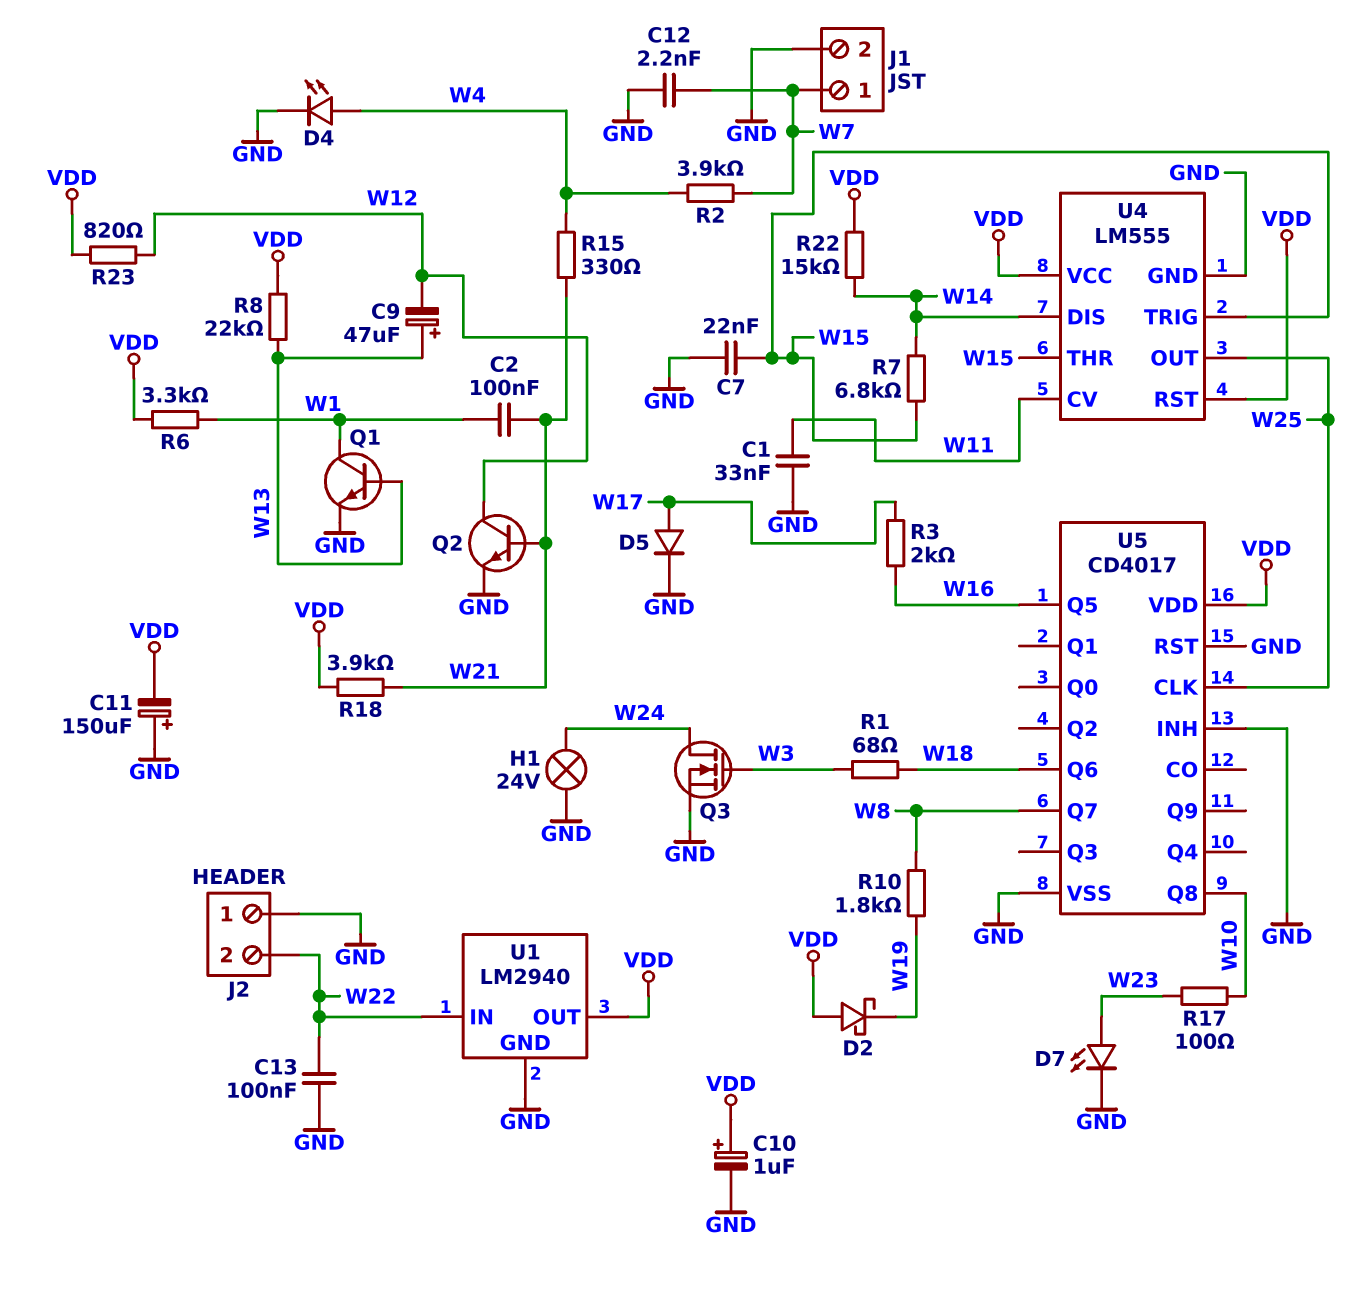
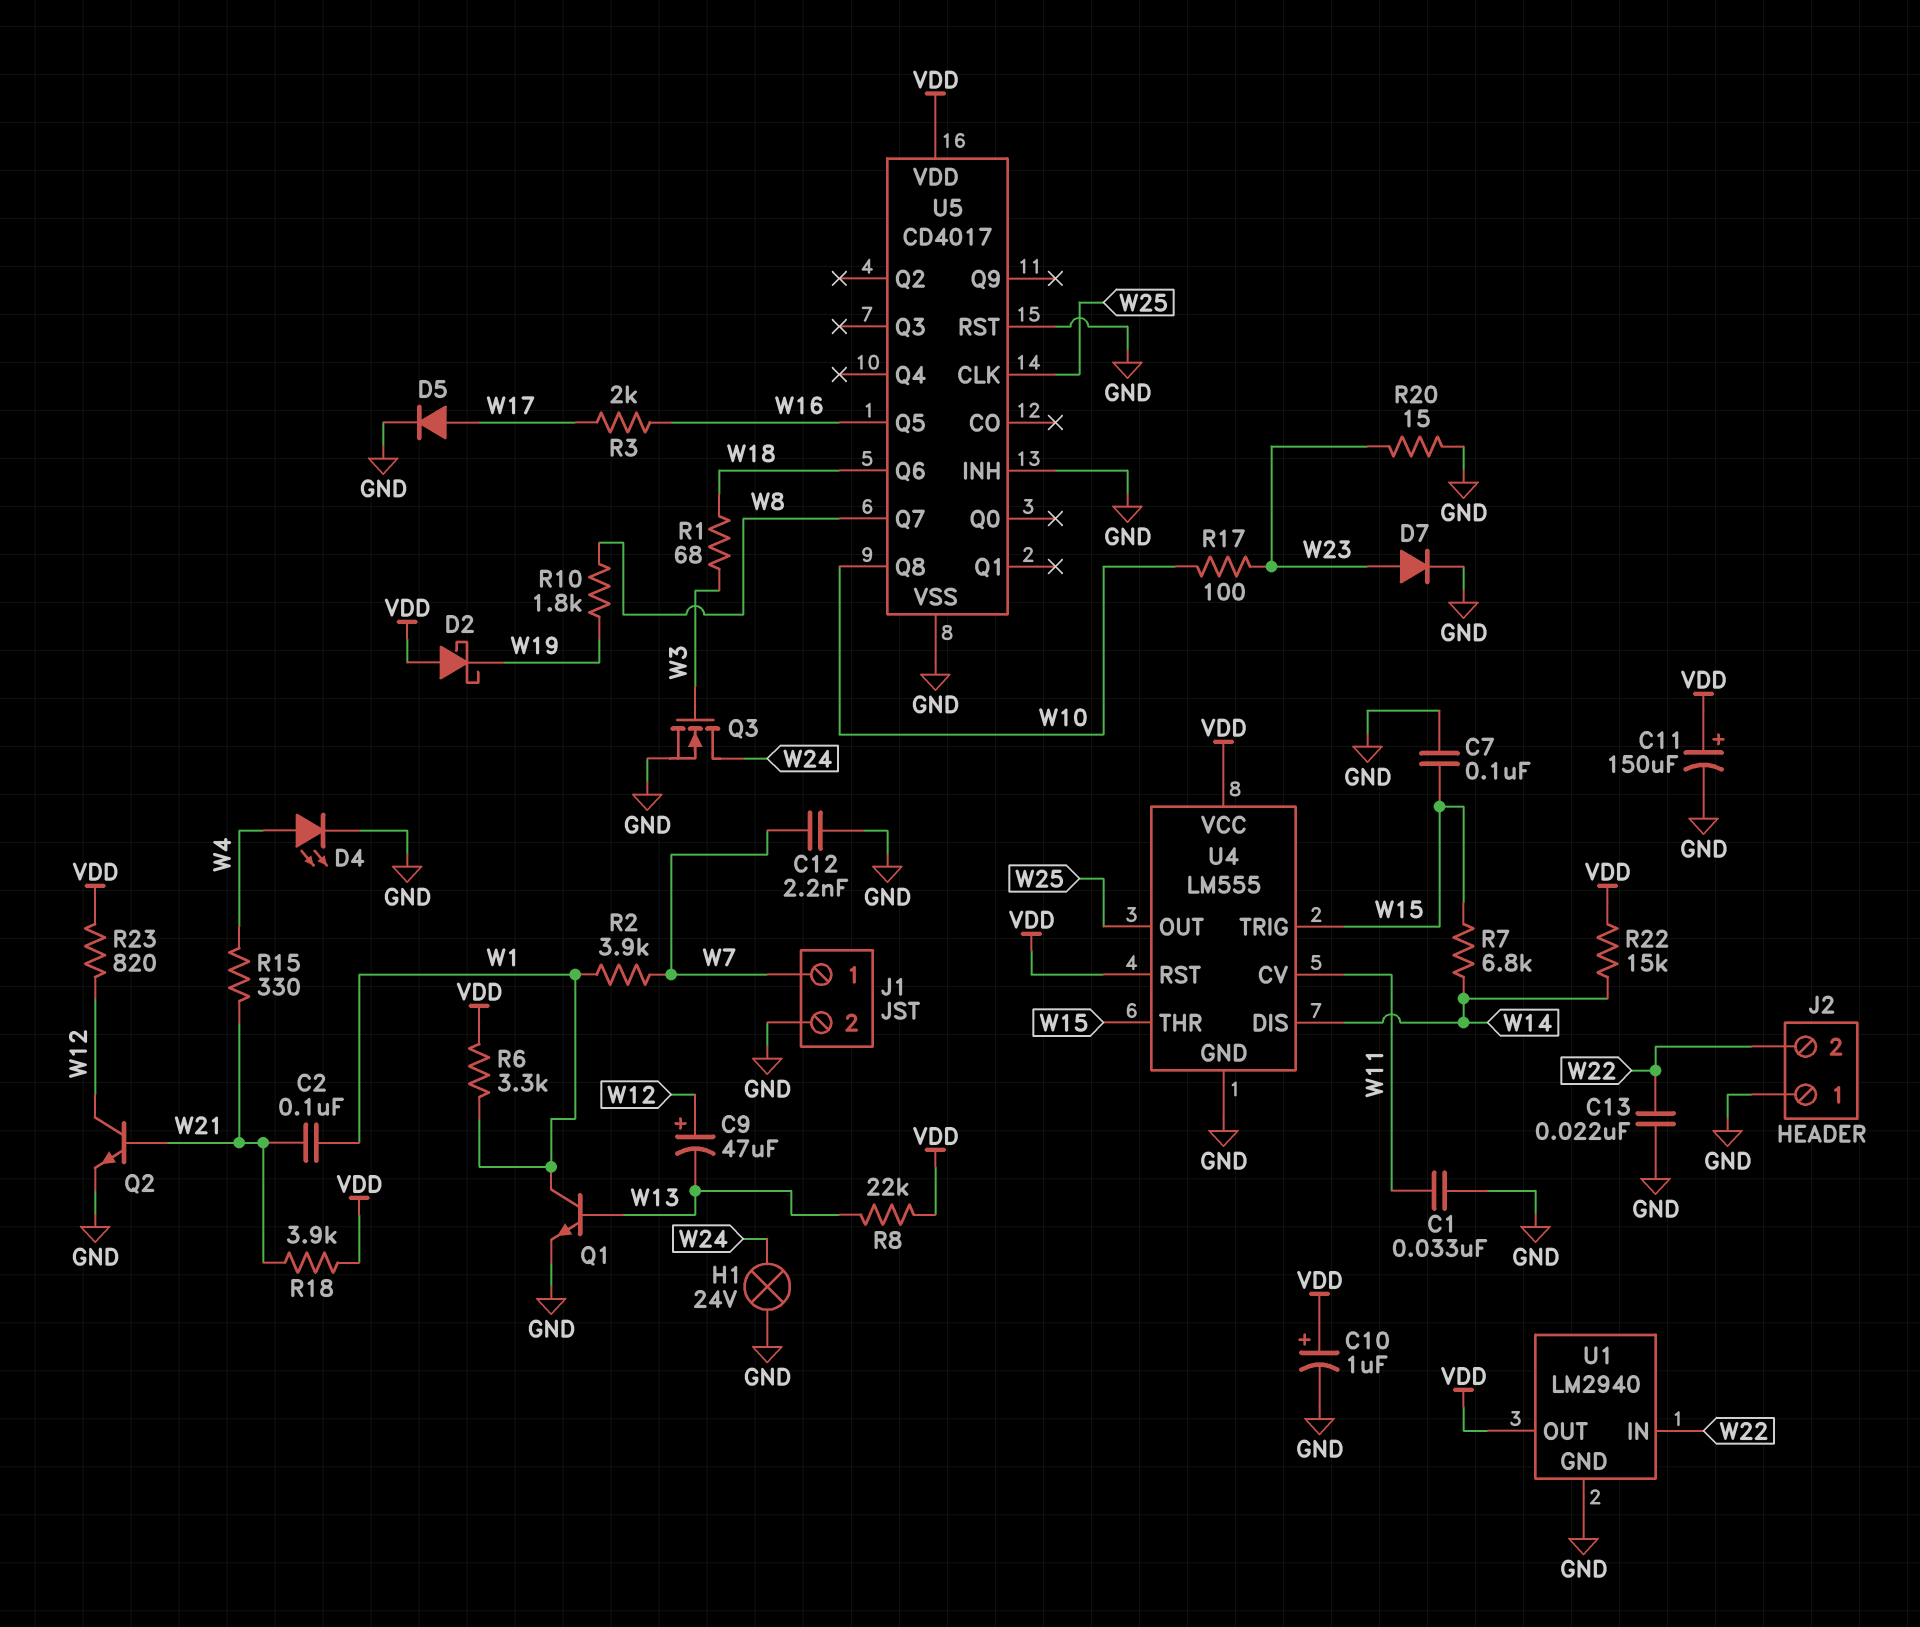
C7: 22nF (GND, W15) -> 100nF (GND, W15)
C9: 47uF (plus W13, minus W12) -> 47uF (plus W12, minus W13)
C11: 150uF (plus GND, minus VDD) -> 150uF (plus VDD, minus GND)
C13: 100nF (GND, W22) -> 22nF (GND, W22)
D7: LED (A W23, K GND) -> diode (A W23, K GND)
R2: 3.9k (W4, W7) -> 3.9k (W1, W7)
R20: none -> 15 (GND, W23)

